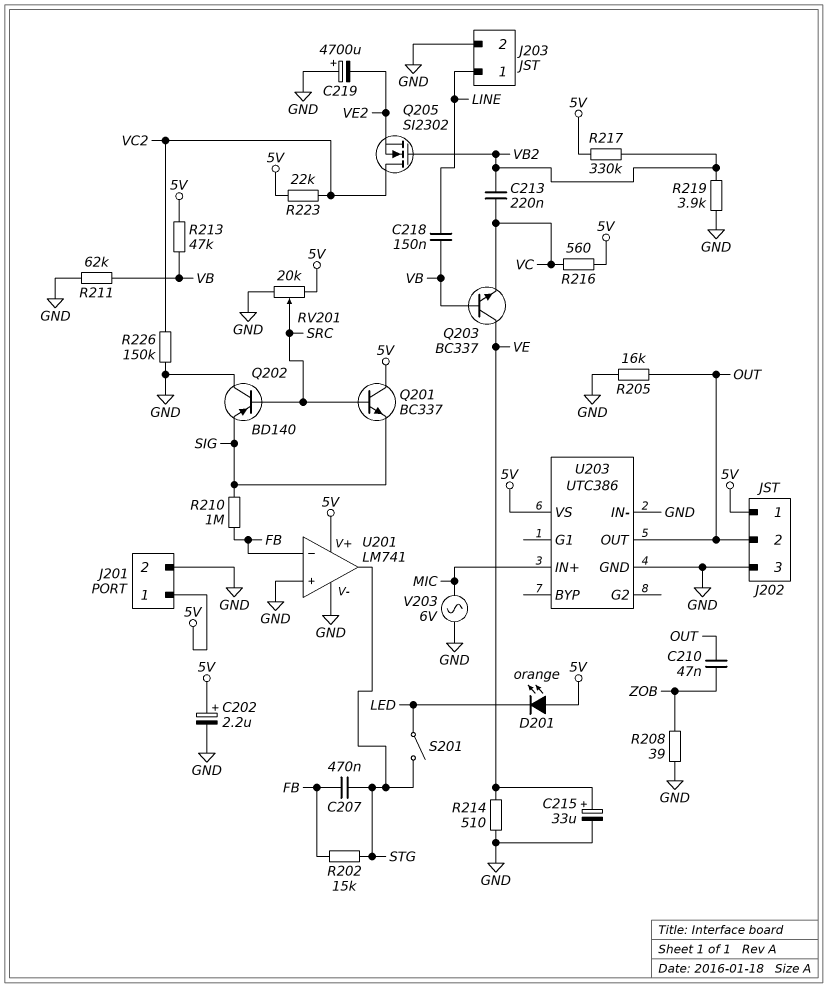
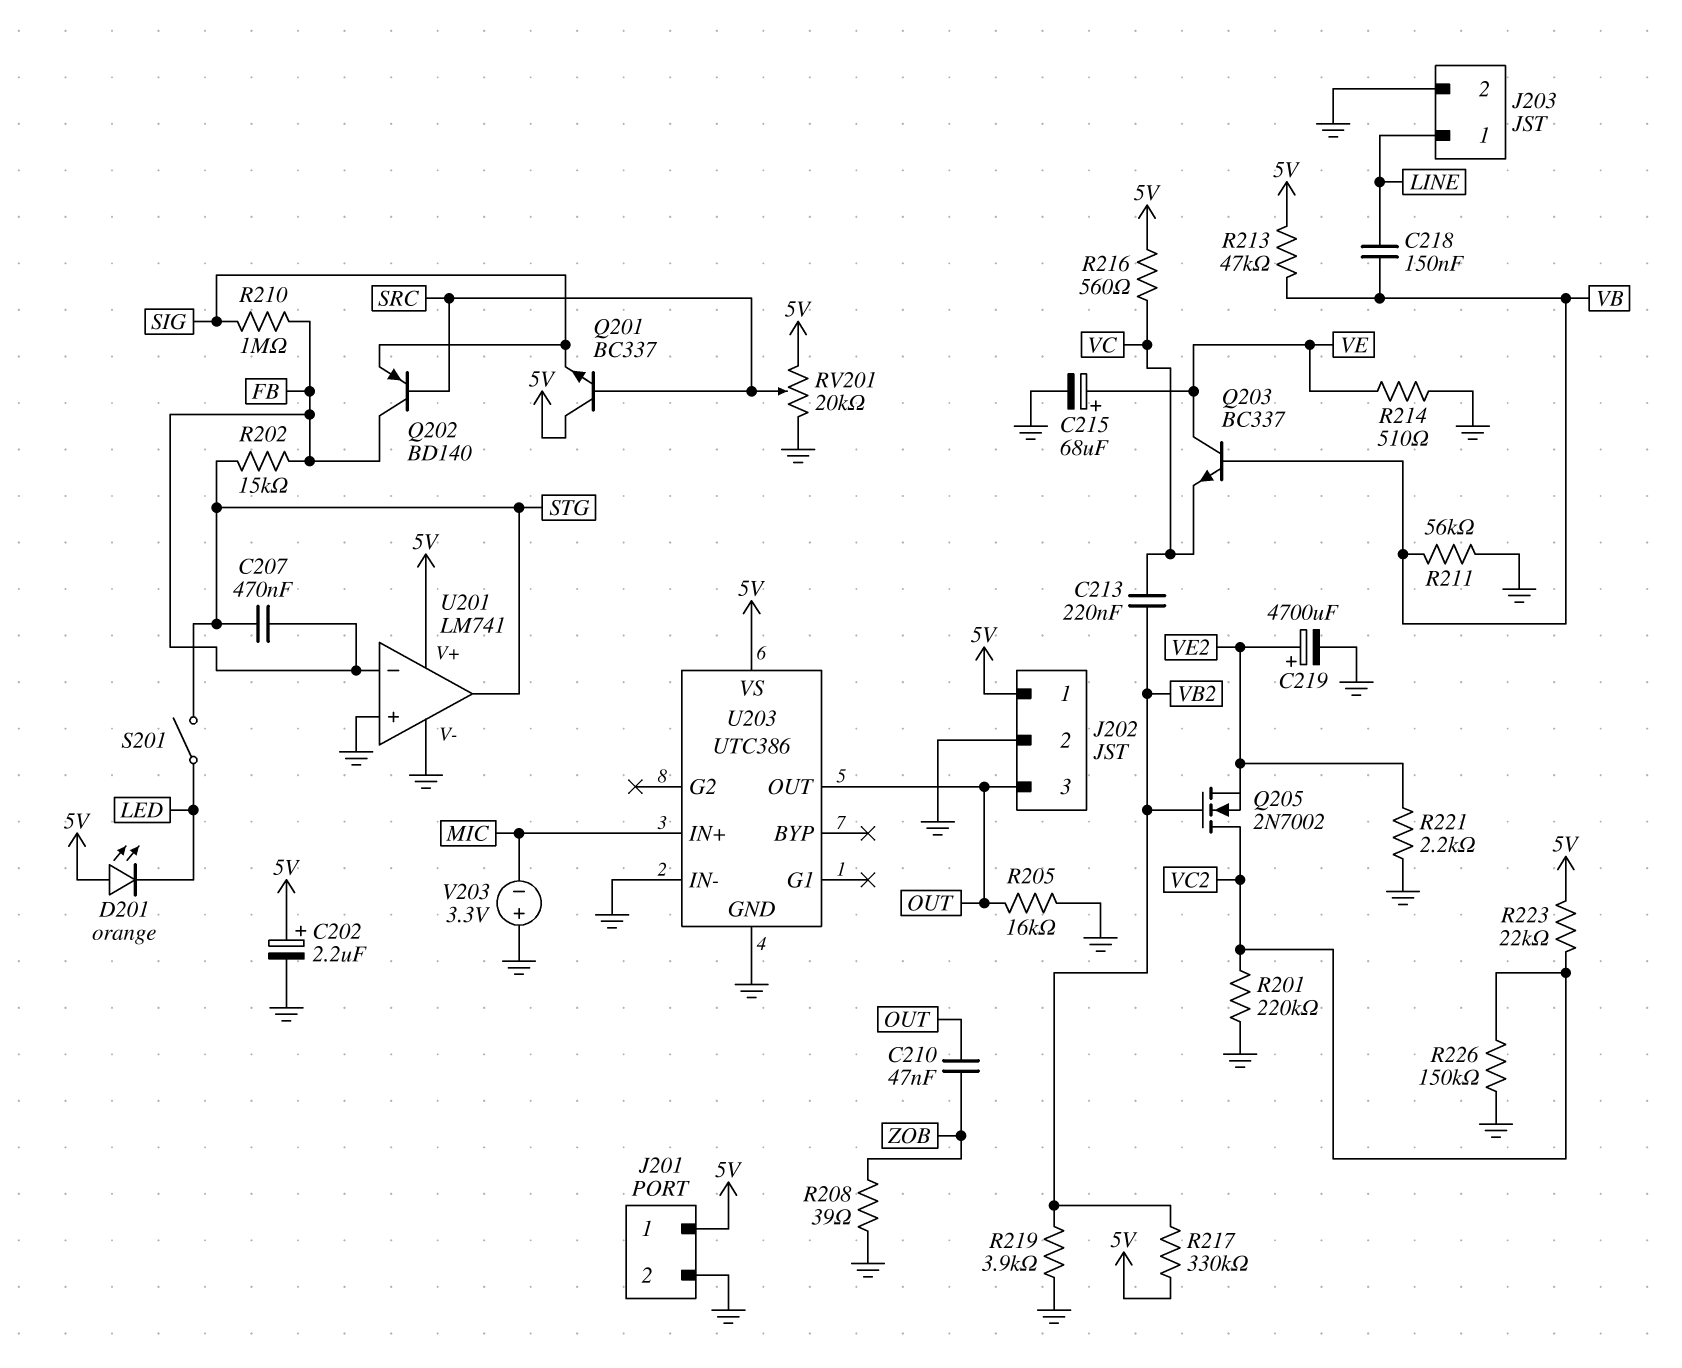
C215: 33uF (plus VE, minus GND) -> 68uF (plus VE, minus GND)
C219: 4700uF (plus GND, minus VE2) -> 4700uF (plus VE2, minus GND)
J202 pin 2: OUT -> GND
J202 pin 3: GND -> OUT
Q202: PNP BD140 (B SRC, C GND, E SIG) -> PNP BD140 (B SRC, C FB, E SIG)
Q205: NMOS SI2302 (G VB2, D VC2, S VE2) -> NMOS 2N7002 (G VB2, D VC2, S VE2)
R201: none -> 220k (GND, VC2)
R211: 62k (GND, VB) -> 56k (GND, VB)
R221: none -> 2.2k (GND, VE2)
V203: AC 6V (GND, MIC) -> 3.3V (plus GND, minus MIC)

